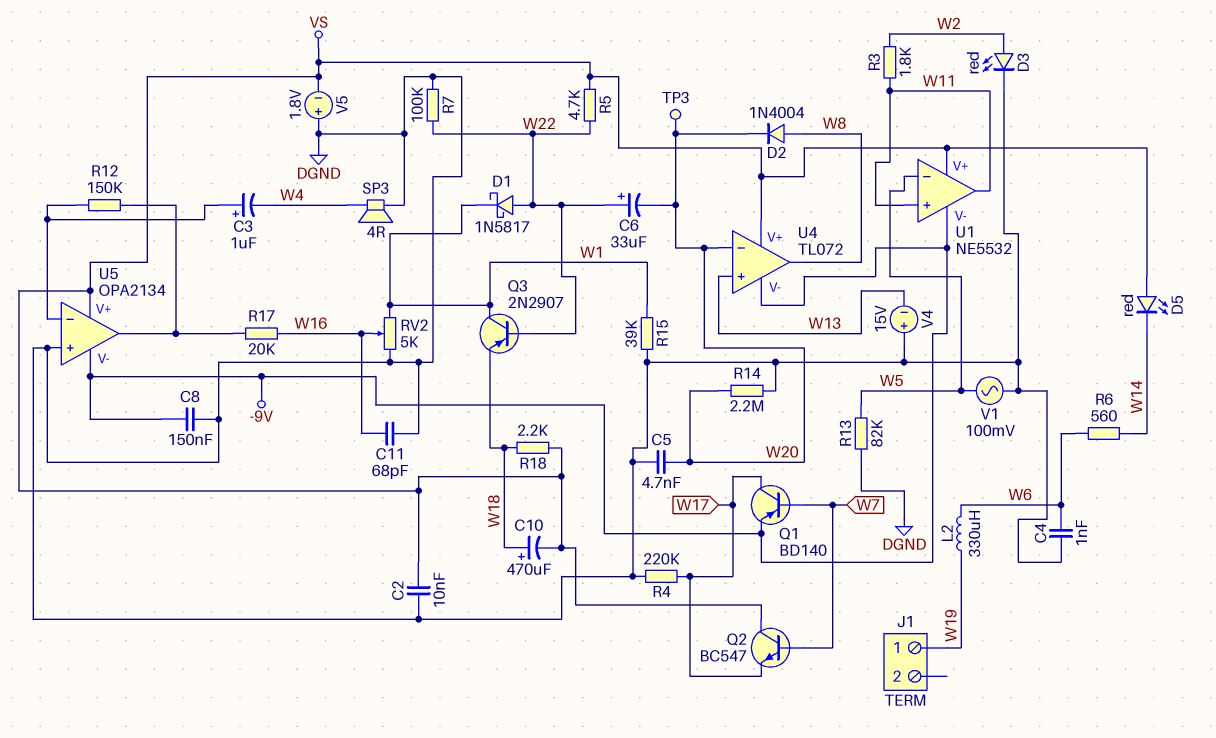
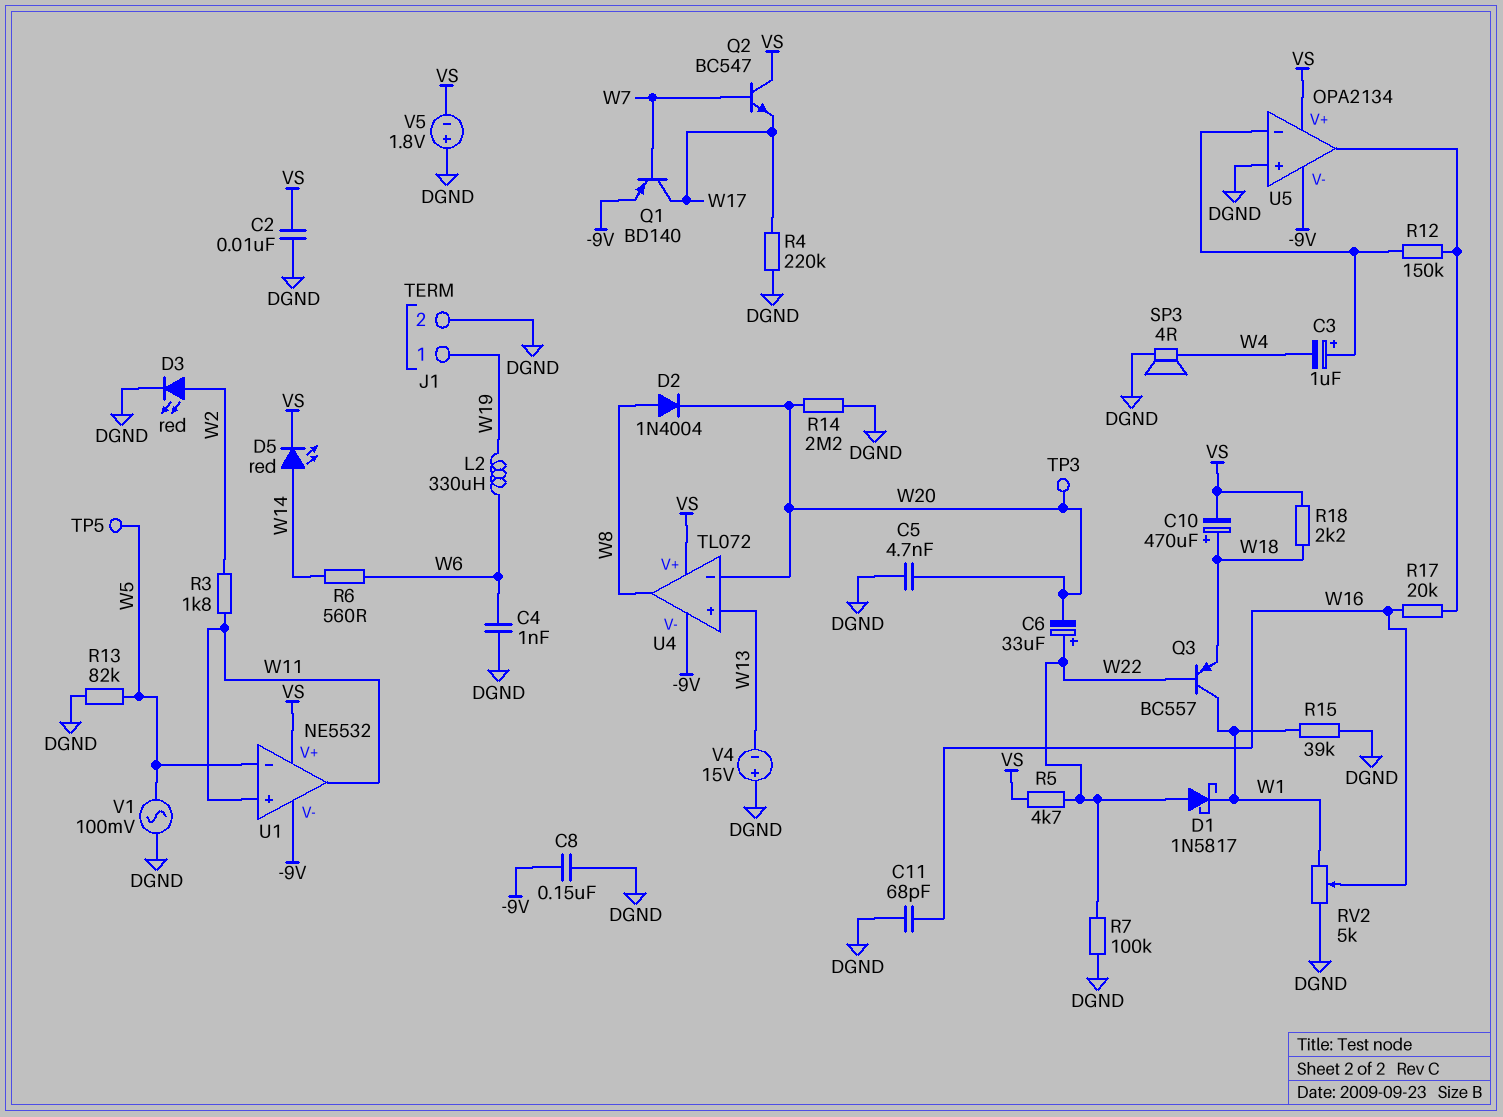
D5: LED red (A VS, K W14) -> LED red (A W14, K VS)
J1 pin 2: none -> DGND
Q3: PNP 2N2907 (B W22, C W1, E W18) -> PNP BC557 (B W22, C W1, E W18)
TP5: none -> test point (W5)

